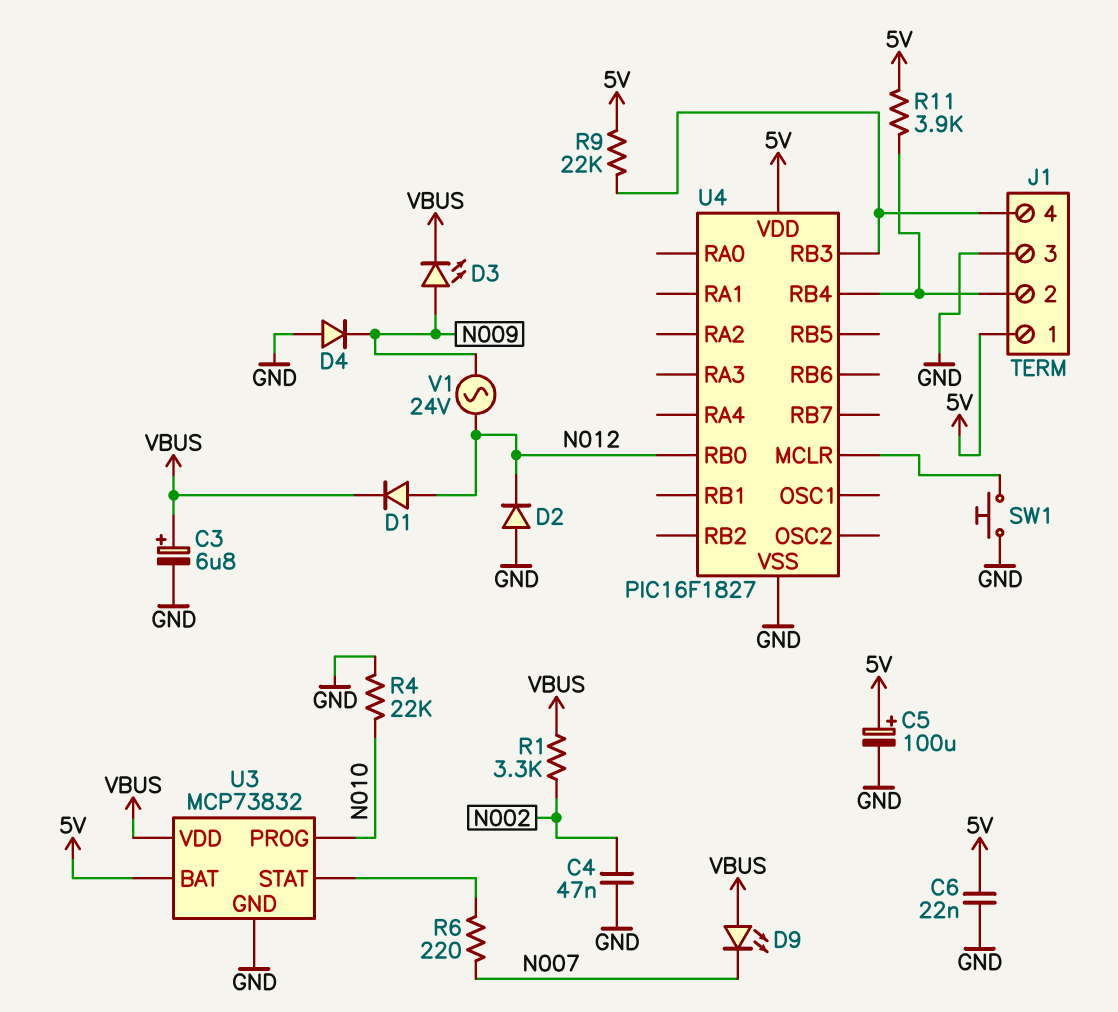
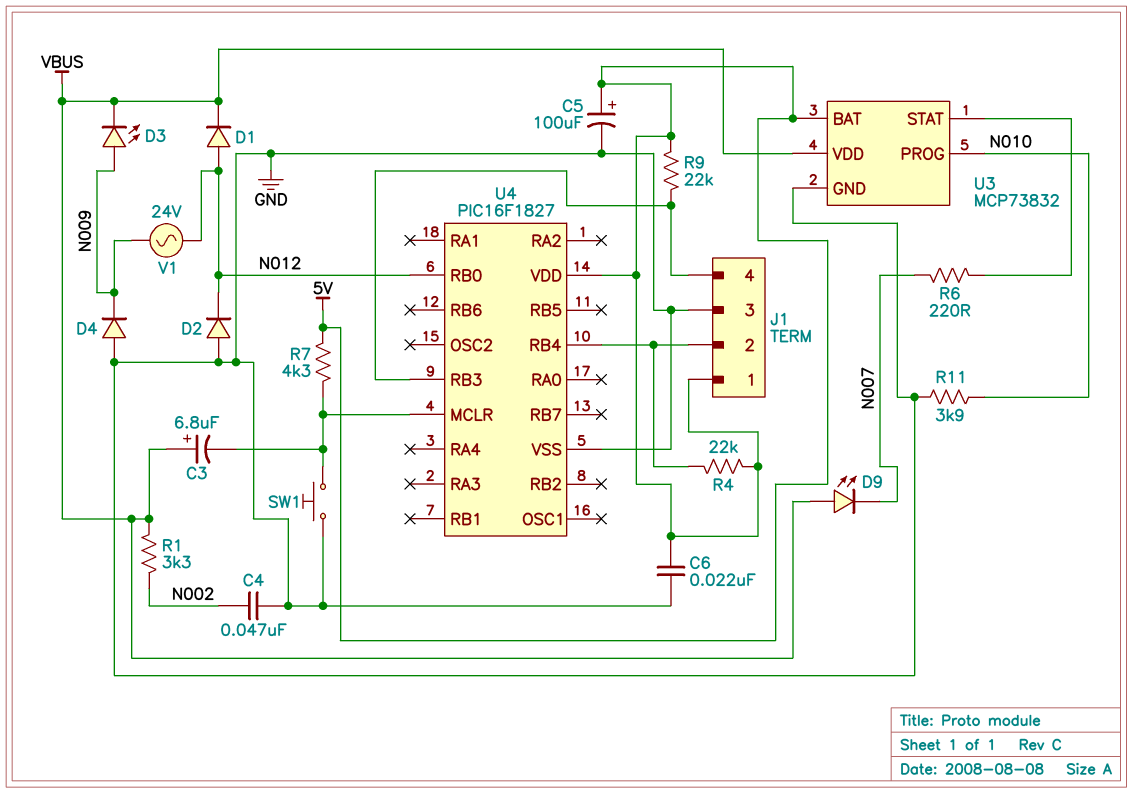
C3: 6.8uF (plus VBUS, minus GND) -> 6.8uF (plus VBUS, minus U4/MCLR)
R4: 22k (GND, N010) -> 22k (5V, J1/2)
R7: none -> 4.3k (5V, U4/MCLR)
R11: 3.9k (5V, J1/2) -> 3.9k (GND, N010)

